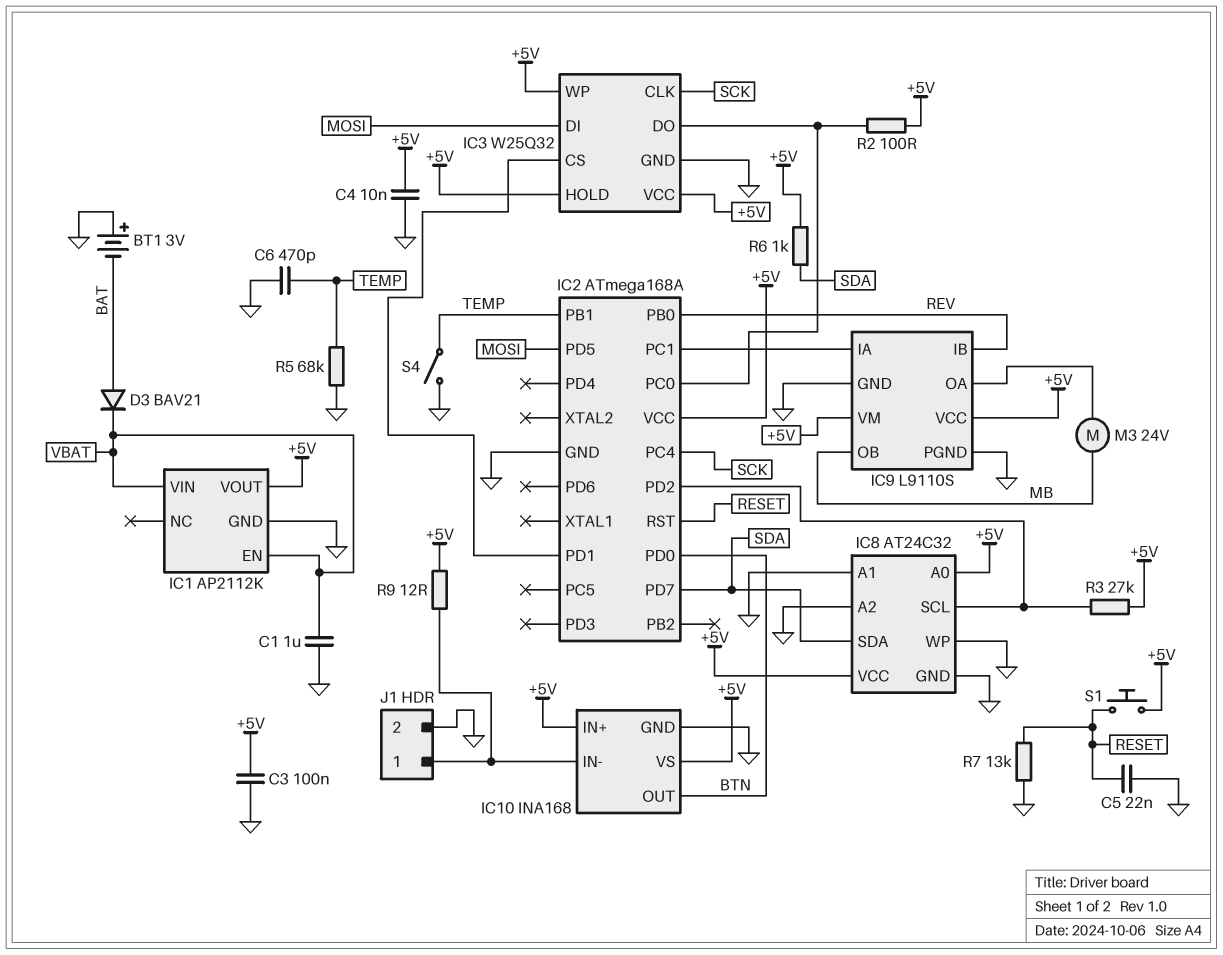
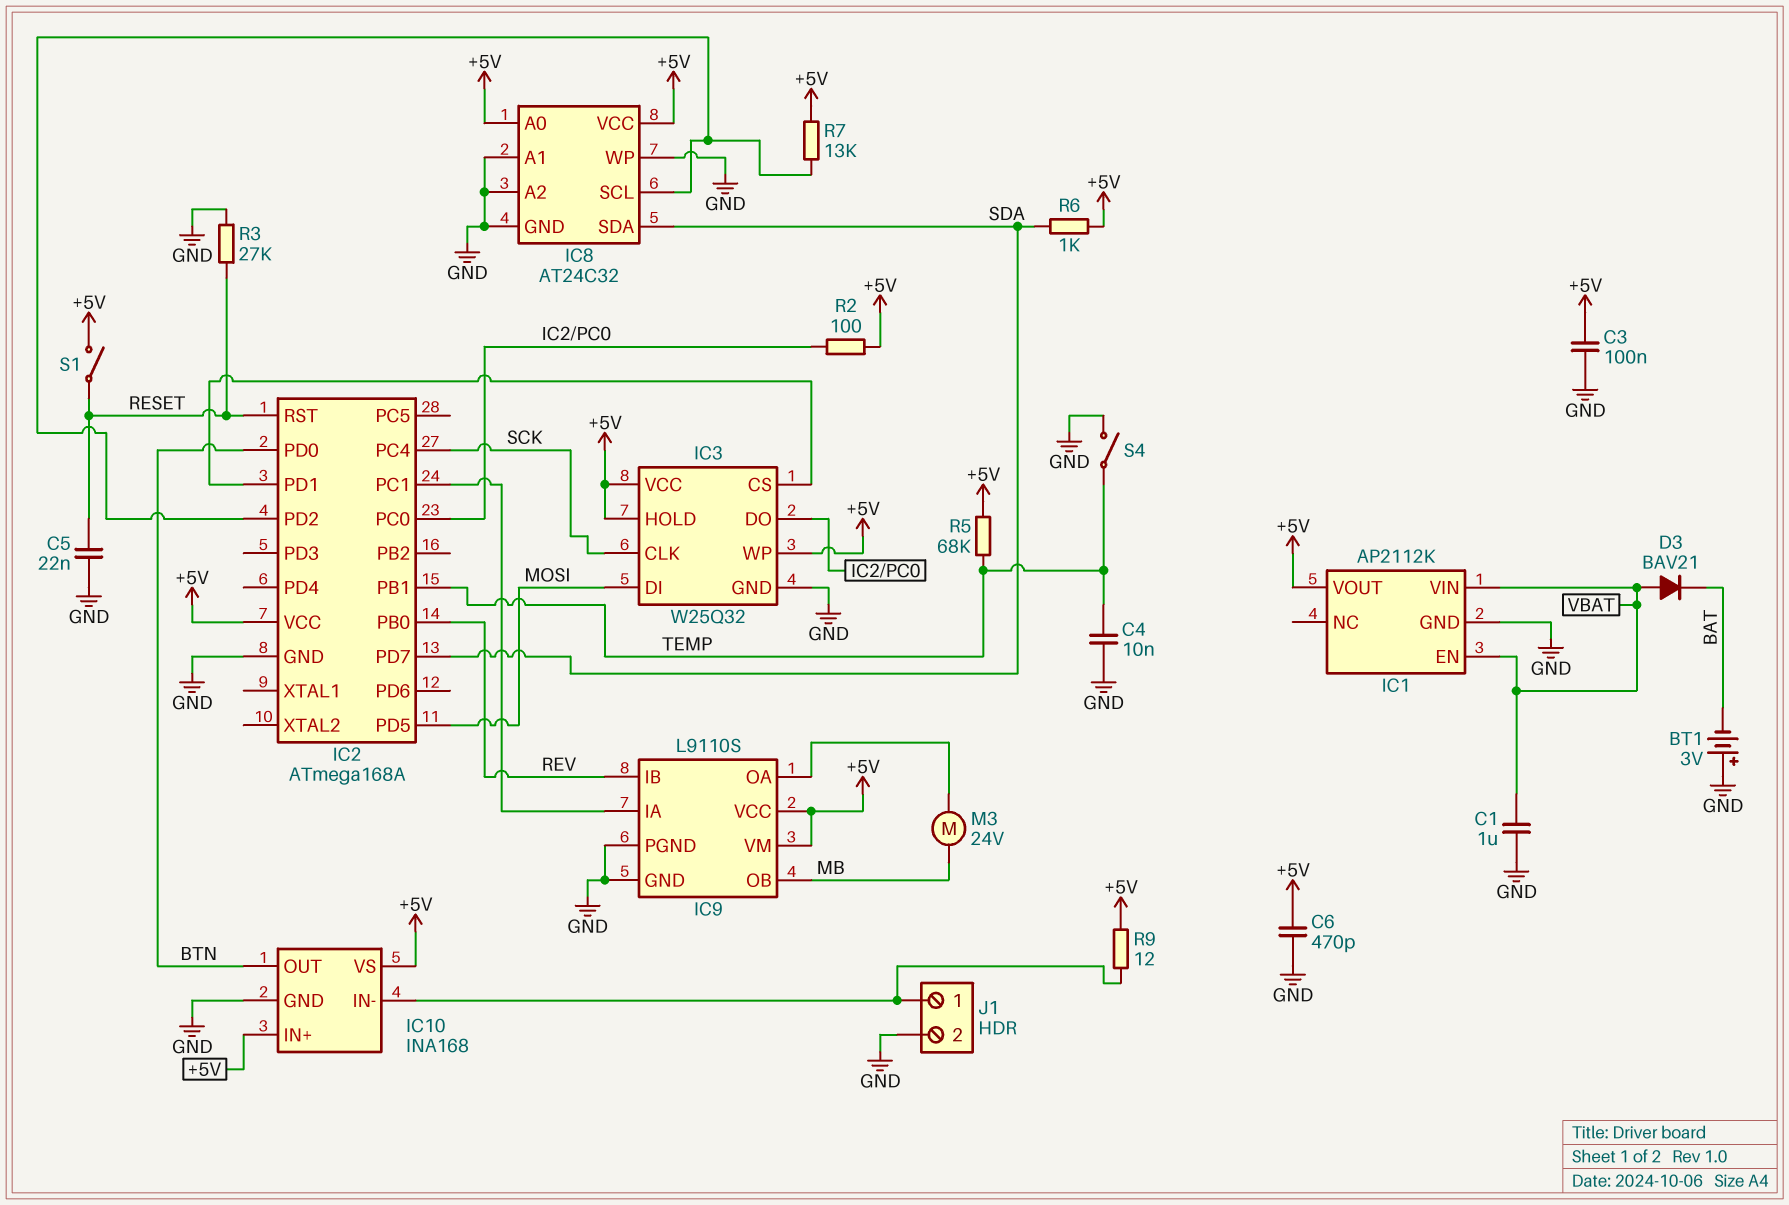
C4: 10nF (+5V, GND) -> 10nF (GND, TEMP)
C6: 470pF (GND, TEMP) -> 470pF (+5V, GND)
D3: diode BAV21 (A BAT, K VBAT) -> diode BAV21 (A VBAT, K BAT)
R3: 27k (+5V, IC2/PD2) -> 27k (GND, RESET)
R5: 68k (GND, TEMP) -> 68k (+5V, TEMP)
R7: 13k (GND, RESET) -> 13k (+5V, IC2/PD2)
S1: button (+5V, RESET) -> switch (+5V, RESET)

